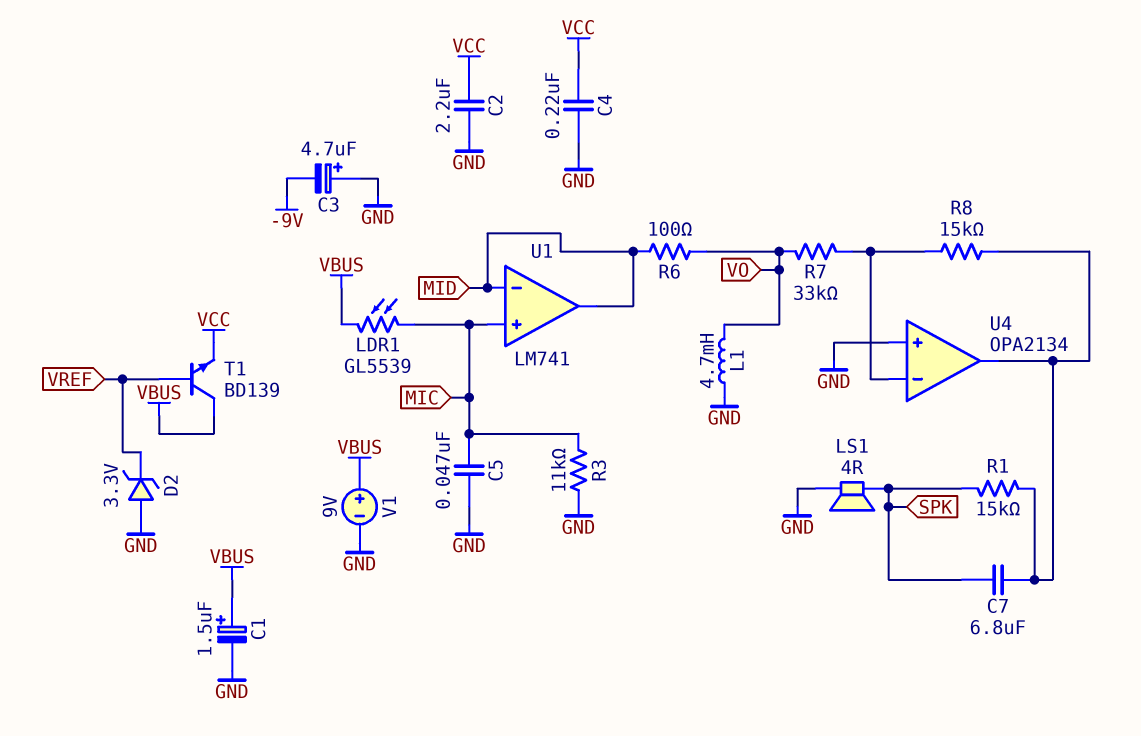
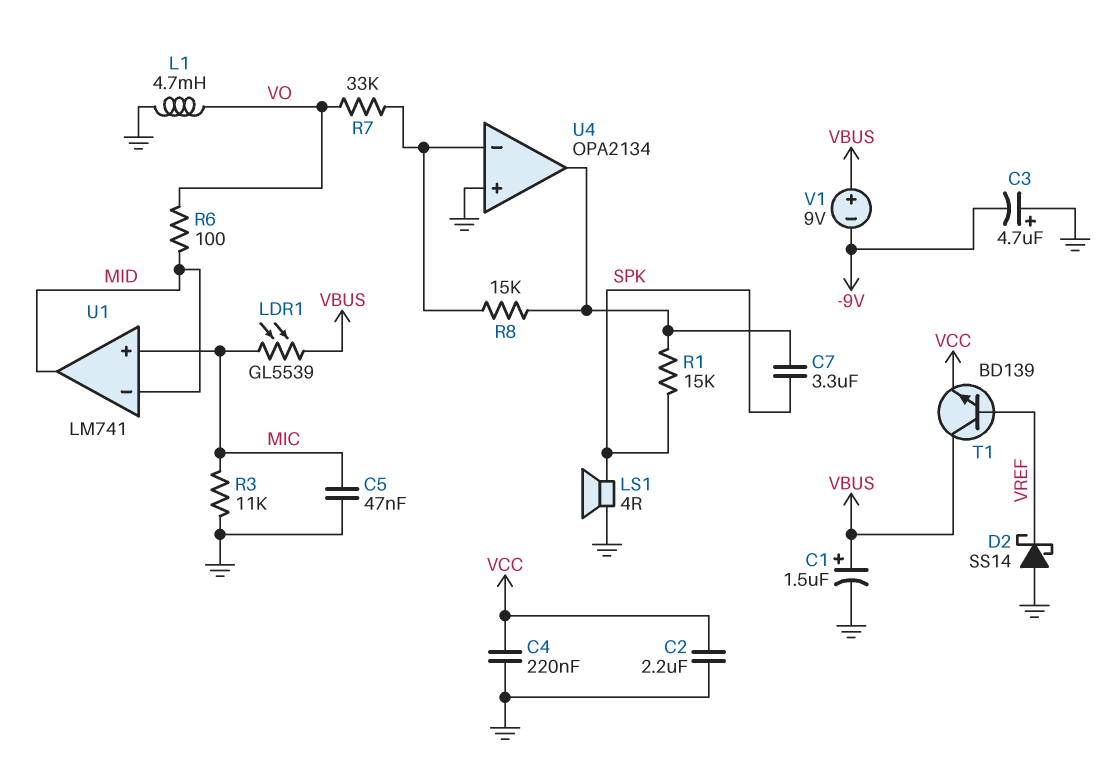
C7: 6.8uF (SPK, U4/out) -> 3.3uF (SPK, U4/out)
D2: zener 3.3V (A GND, K VREF) -> schottky SS14 (A GND, K VREF)
V1: 9V (plus VBUS, minus GND) -> 9V (plus VBUS, minus -9V)

